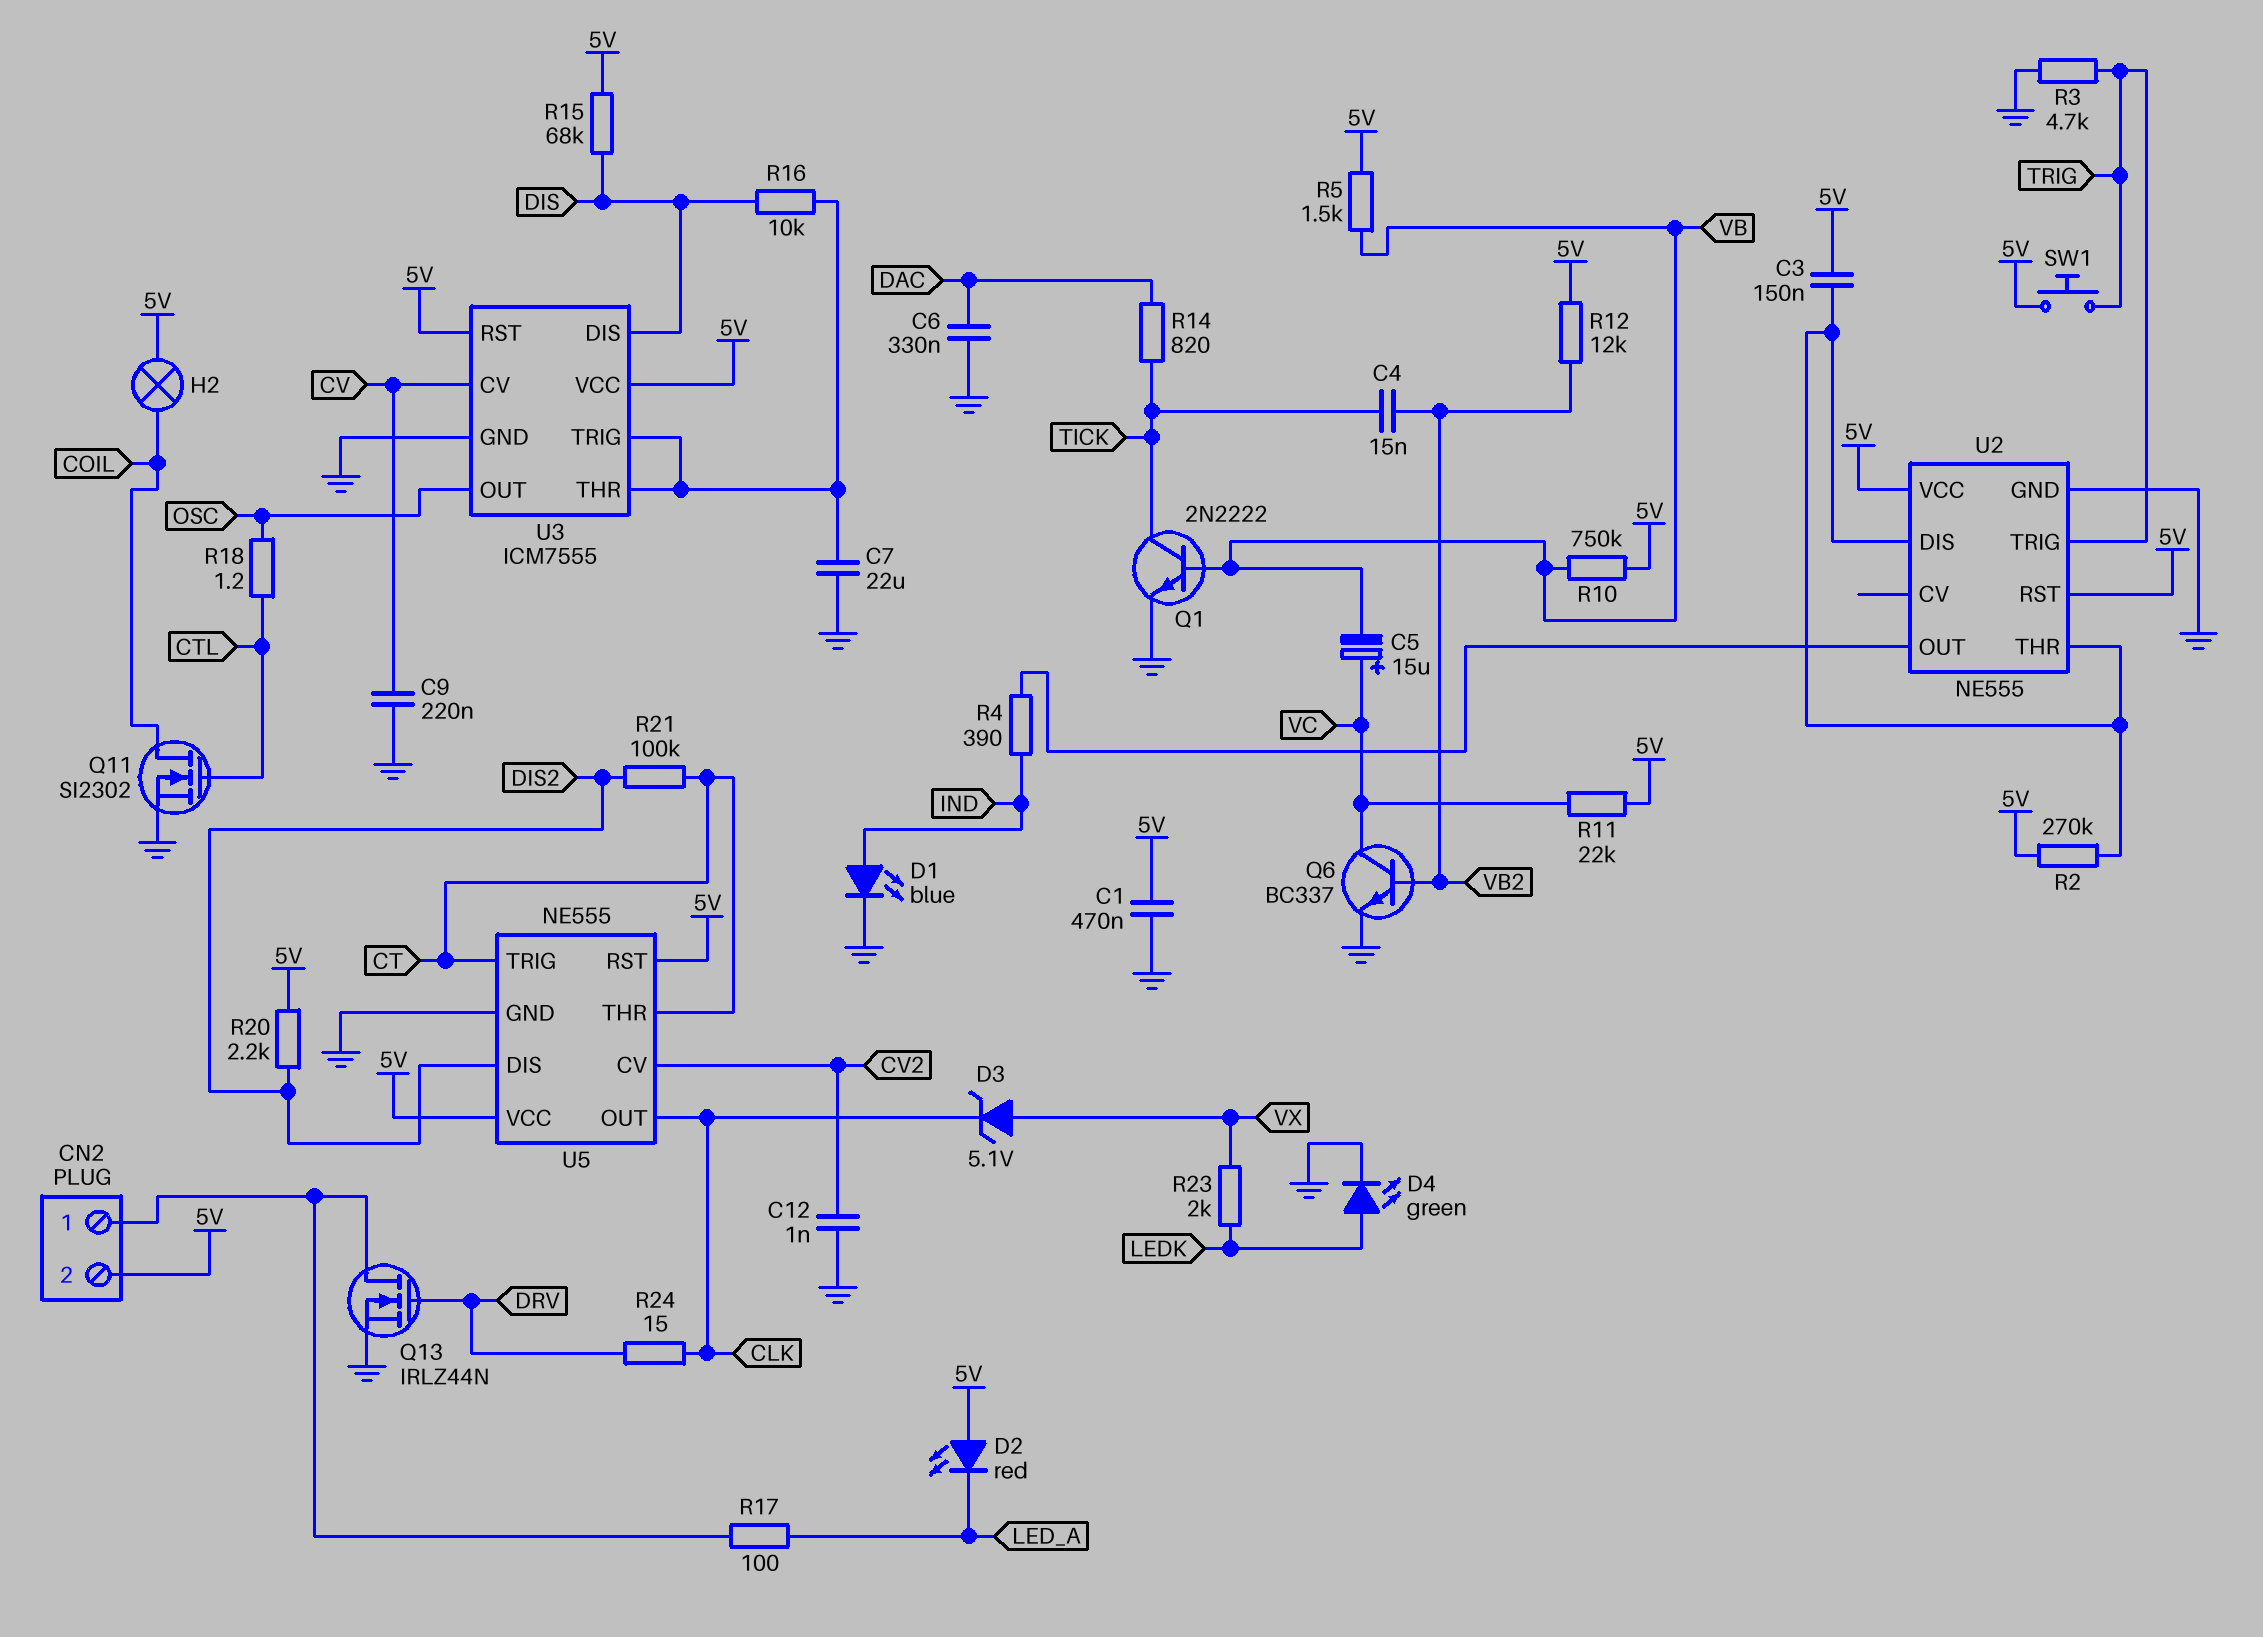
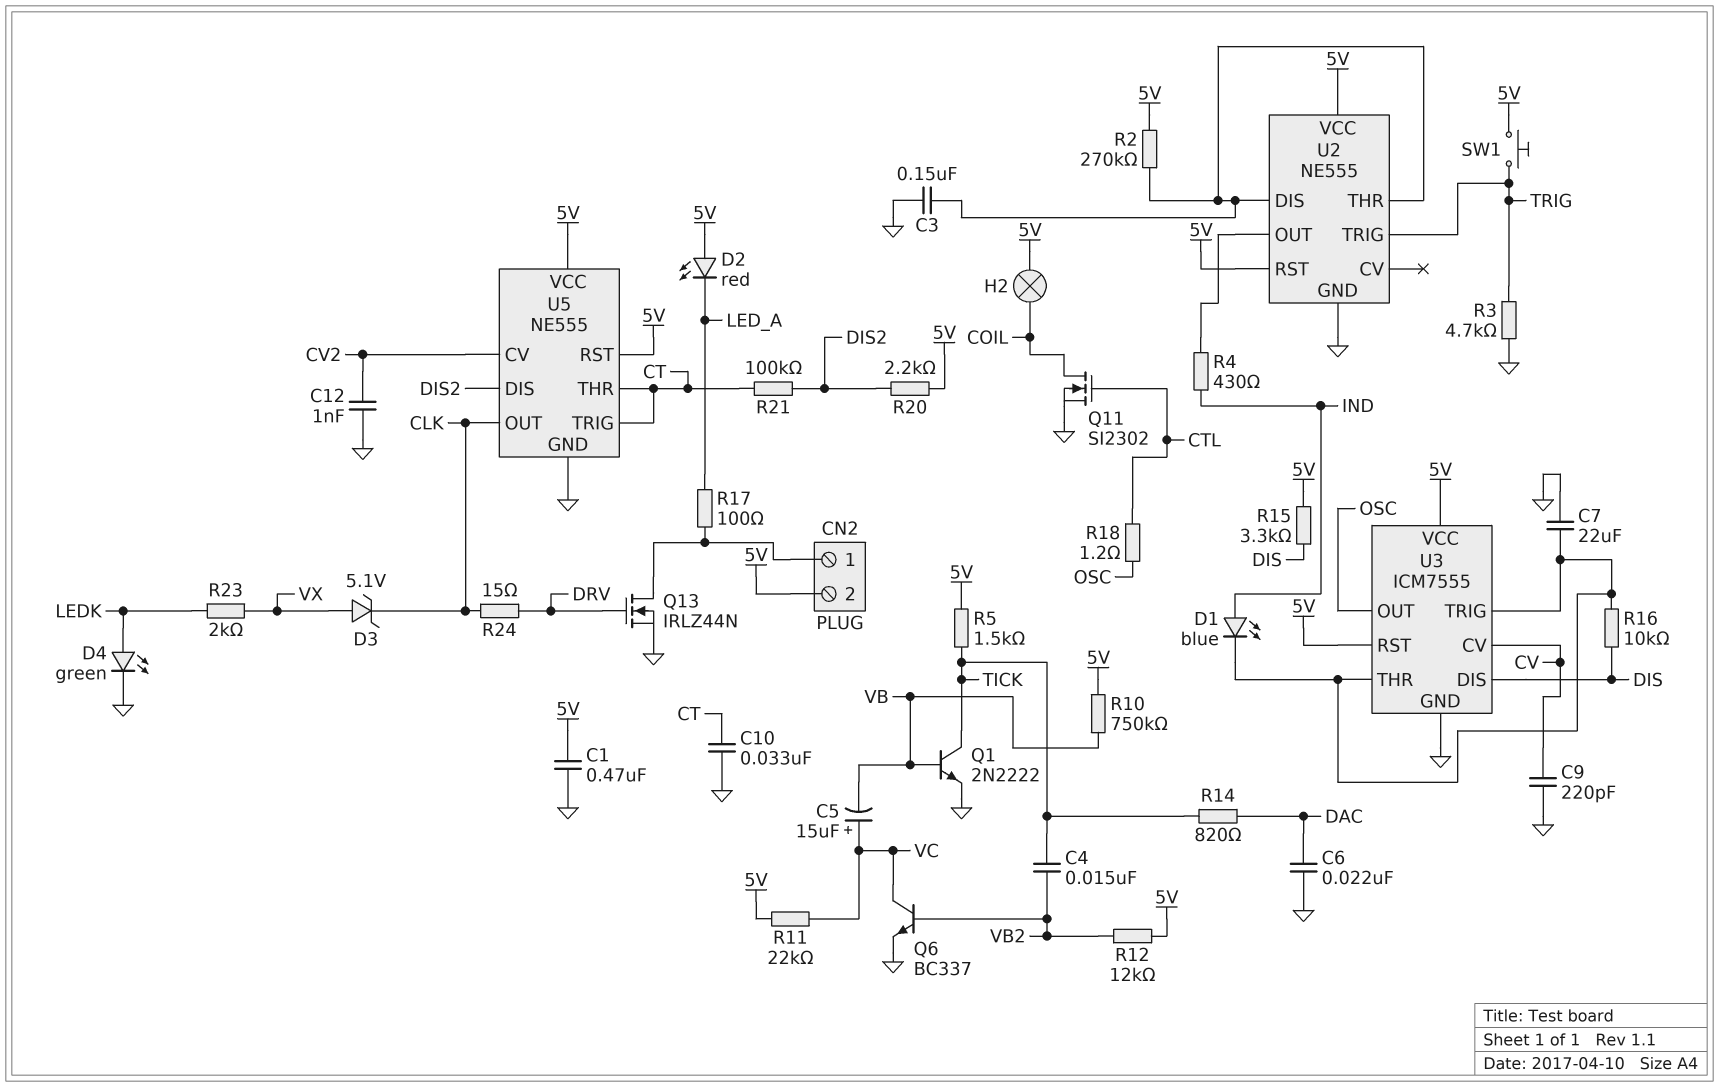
C3: 150nF (5V, U2/DIS) -> 150nF (GND, U2/DIS)
C6: 330nF (DAC, GND) -> 22nF (DAC, GND)
C9: 220nF (CV, GND) -> 220pF (CV, GND)
C10: none -> 33nF (CT, GND)
D1: LED blue (A IND, K GND) -> LED blue (A IND, K U3/THR)
R4: 390 (IND, U2/OUT) -> 430 (IND, U2/OUT)
R5: 1.5k (5V, VB) -> 1.5k (5V, TICK)
R15: 68k (5V, DIS) -> 3.3k (5V, DIS)

